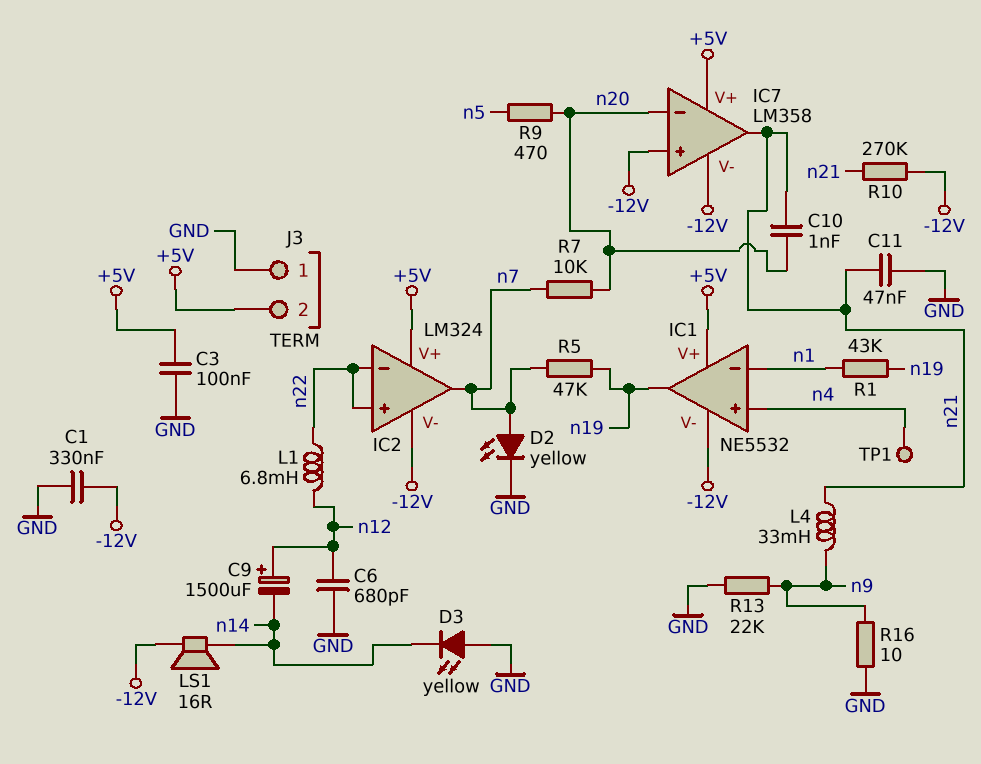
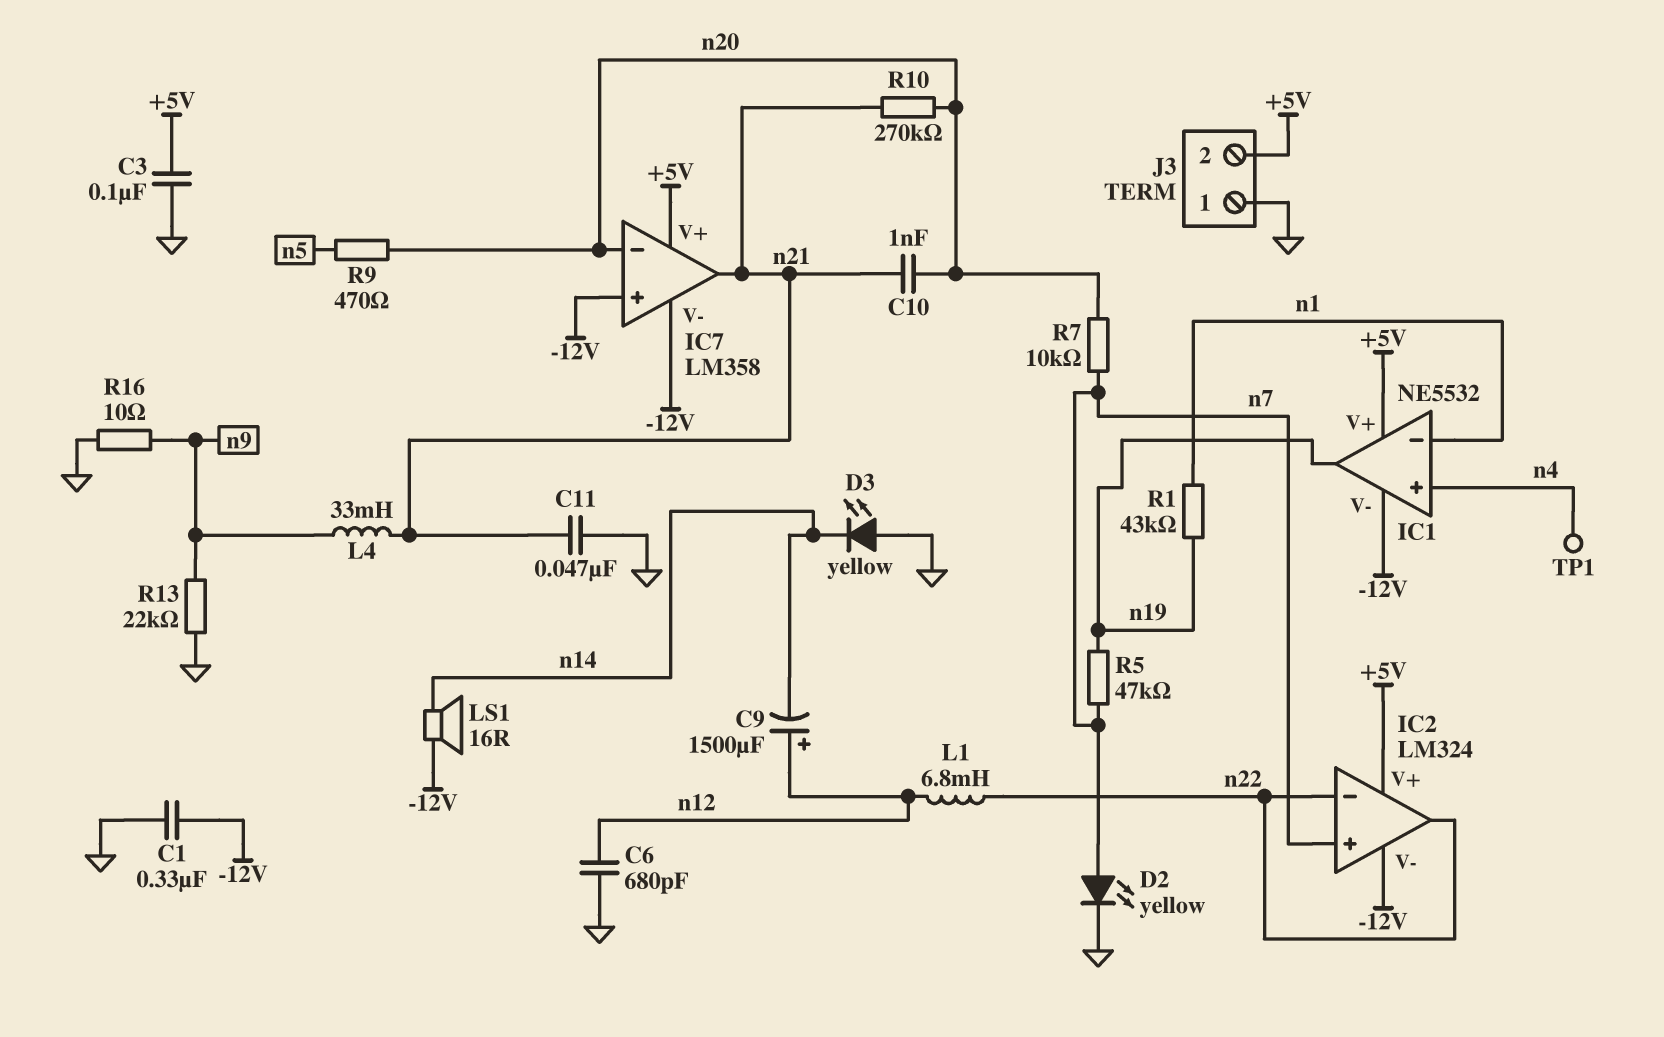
IC2 pin in+: n22 -> n7
IC2 pin out: n7 -> n22
R10: 270k (-12V, n21) -> 270k (n20, n21)

